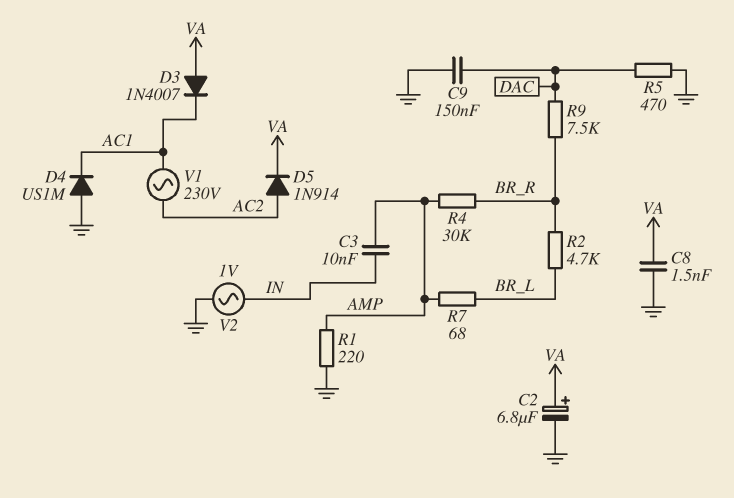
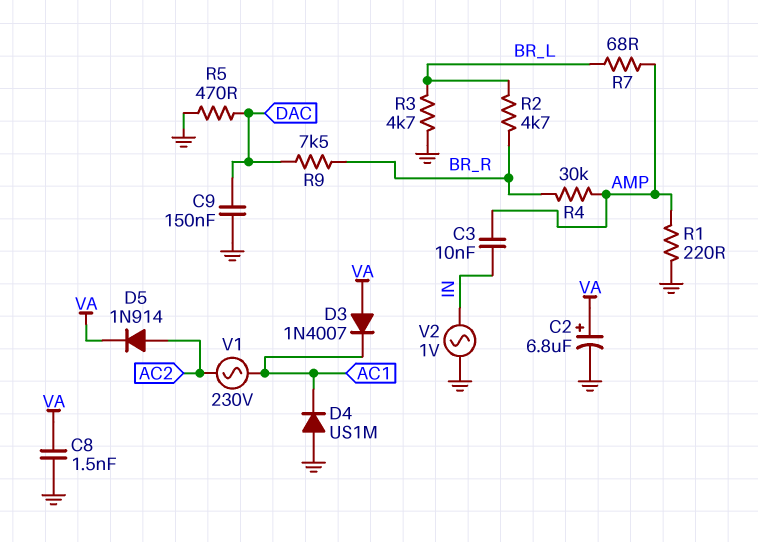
R3: none -> 4.7k (BR_L, GND)

